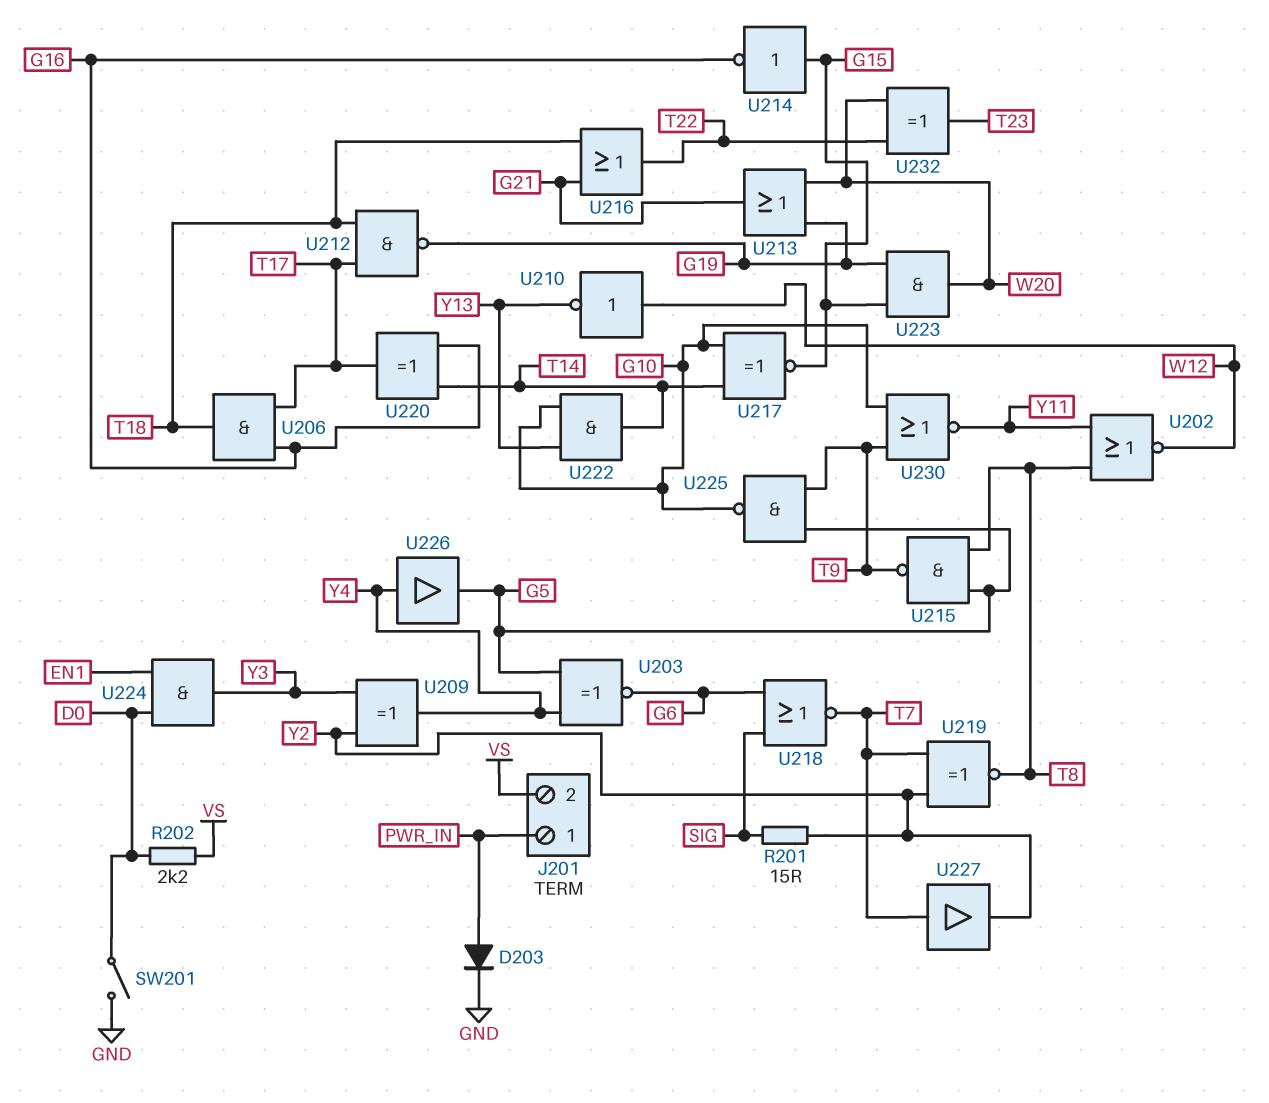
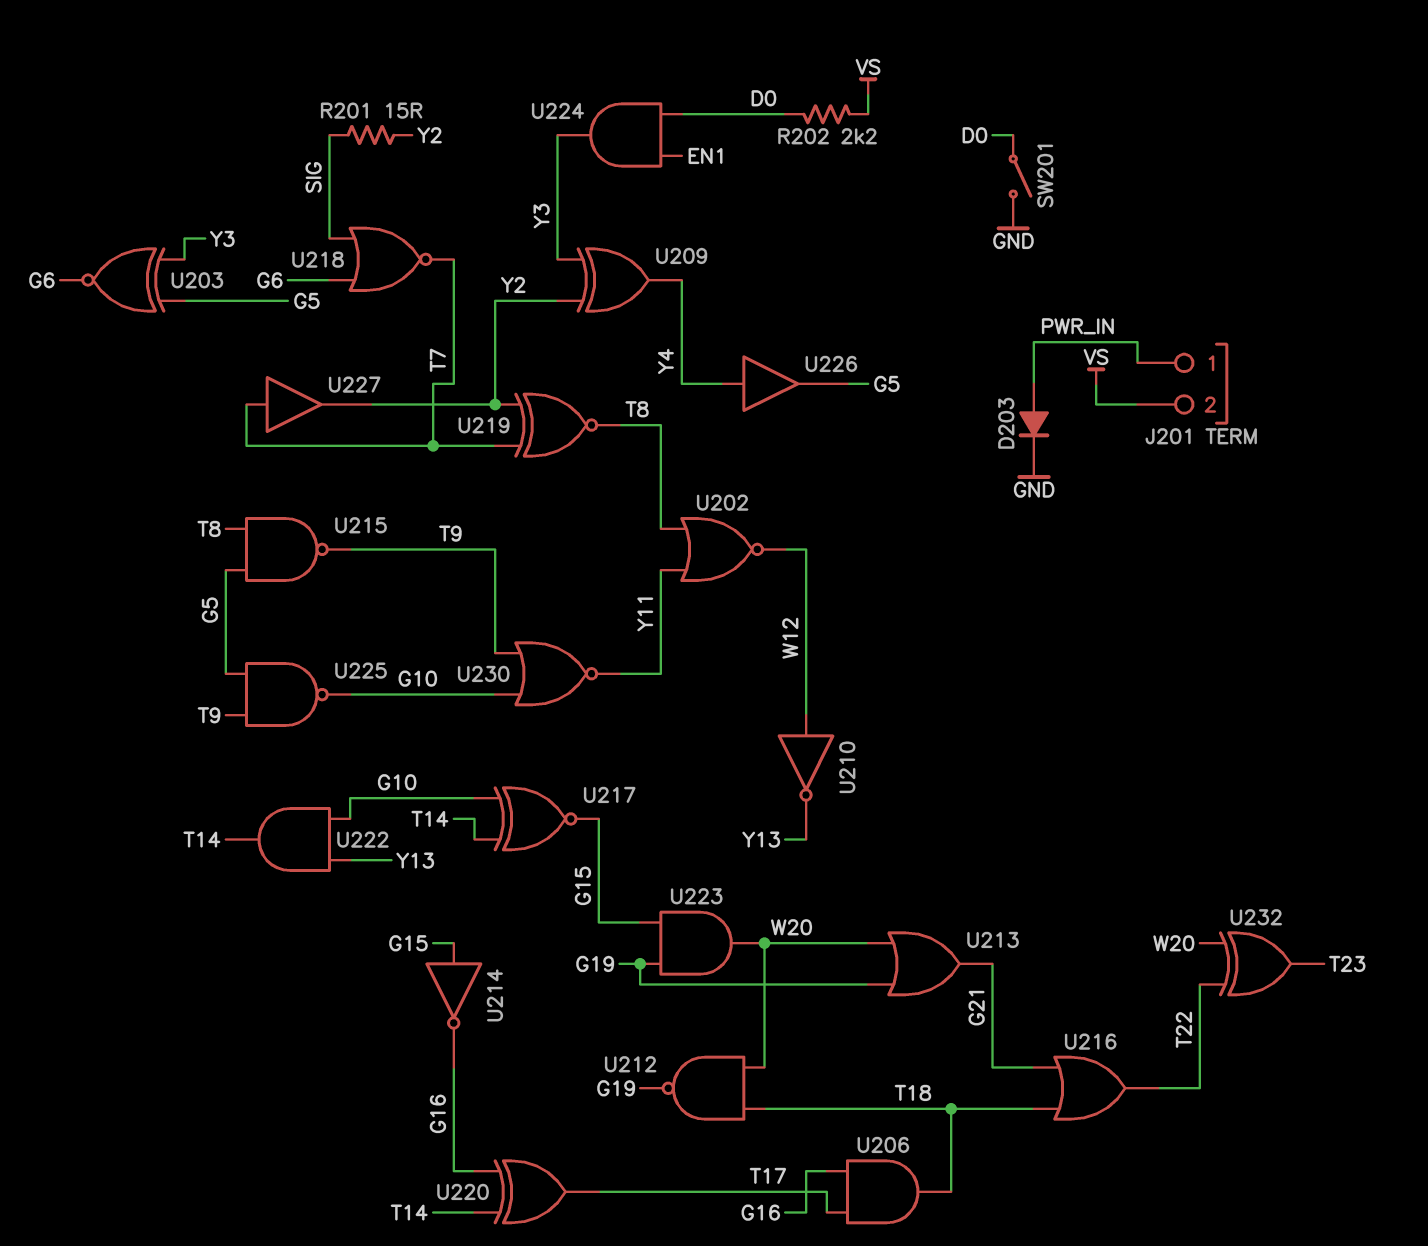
U203: XNOR (in G5, in Y4, out G6) -> XNOR (in G5, in Y3, out G6)
U212: NAND (in T17, in T18, out G19) -> NAND (in T18, in W20, out G19)

